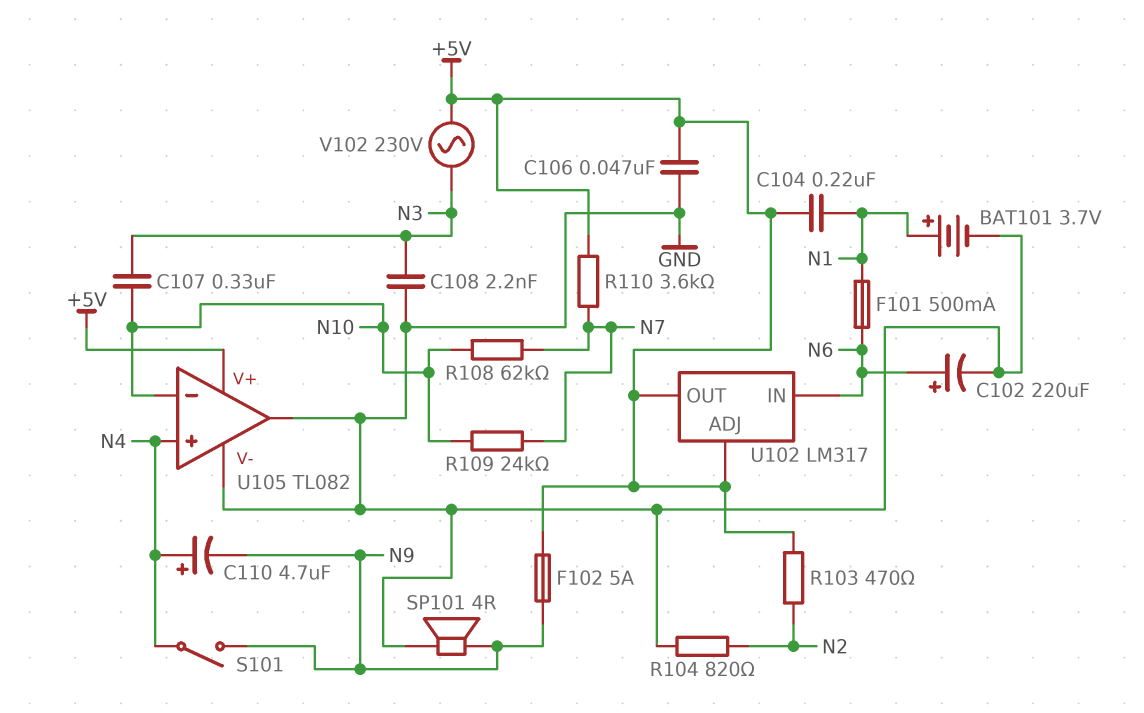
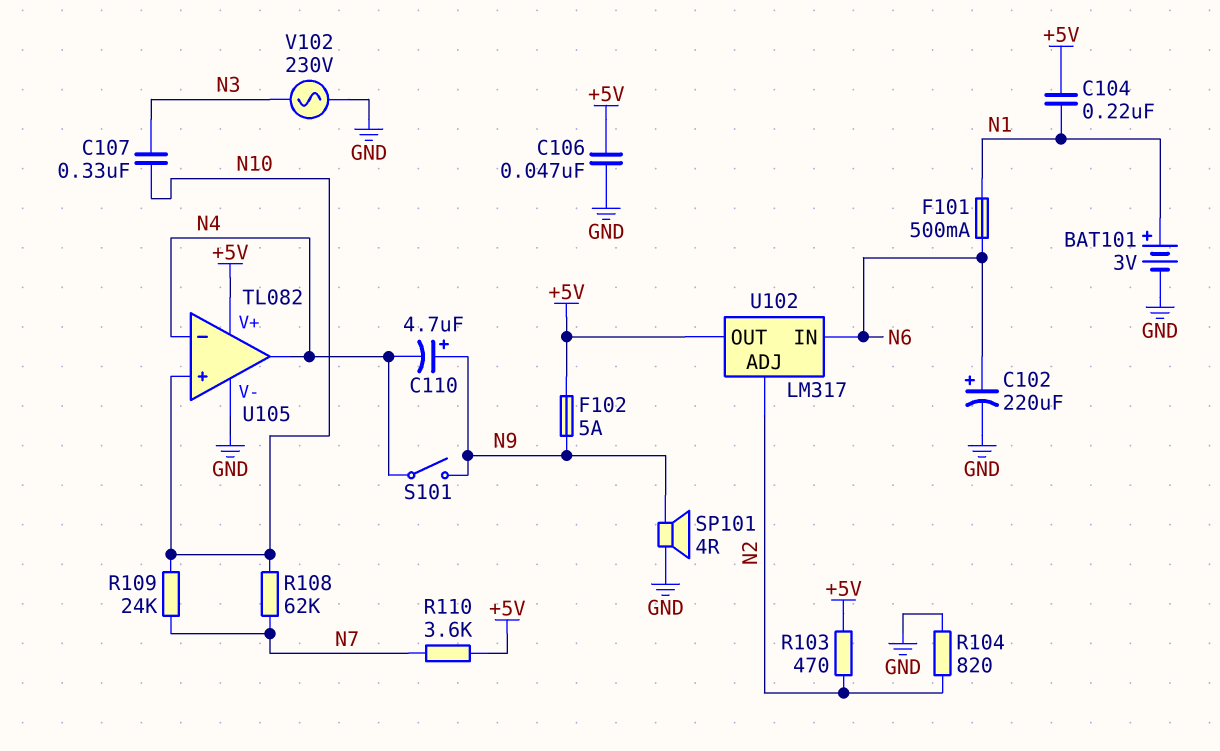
BAT101: 3.7V (plus N1, minus GND) -> 3V (plus N1, minus GND)
C108: 2.2nF (GND, N3) -> none
C110: 4.7uF (plus N4, minus N9) -> 4.7uF (plus N9, minus N4)
U102 pin ADJ: +5V -> N2
U105 pin in+: N4 -> N10
U105 pin in-: N10 -> N4
U105 pin out: GND -> N4
V102: AC 230V (+5V, N3) -> AC 230V (GND, N3)

